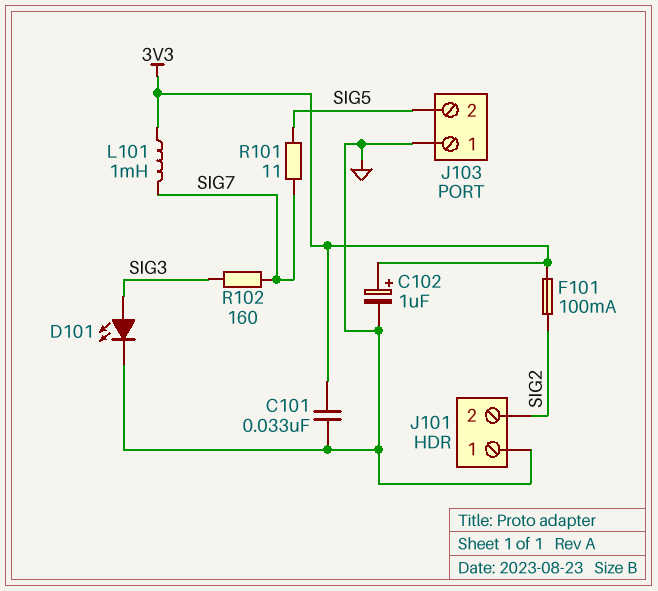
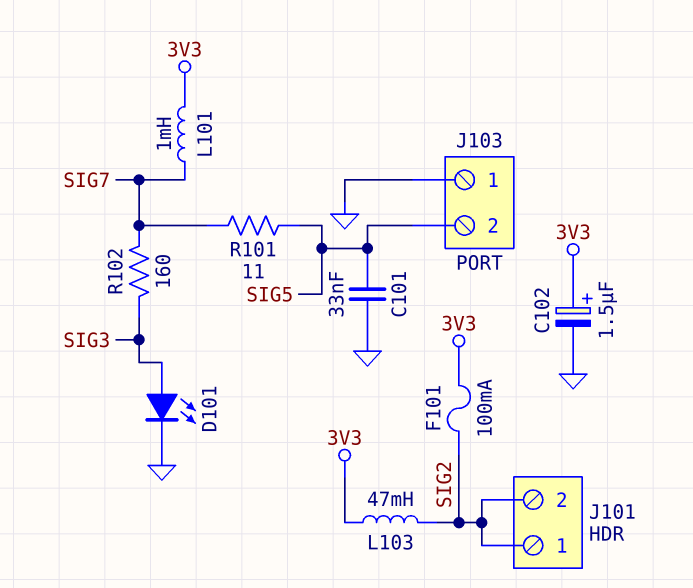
C101: 33nF (3V3, GND) -> 33nF (GND, SIG5)
C102: 1uF (plus 3V3, minus GND) -> 1.5uF (plus 3V3, minus GND)
J101 pin 1: GND -> SIG2
L103: none -> 47mH (3V3, SIG2)

